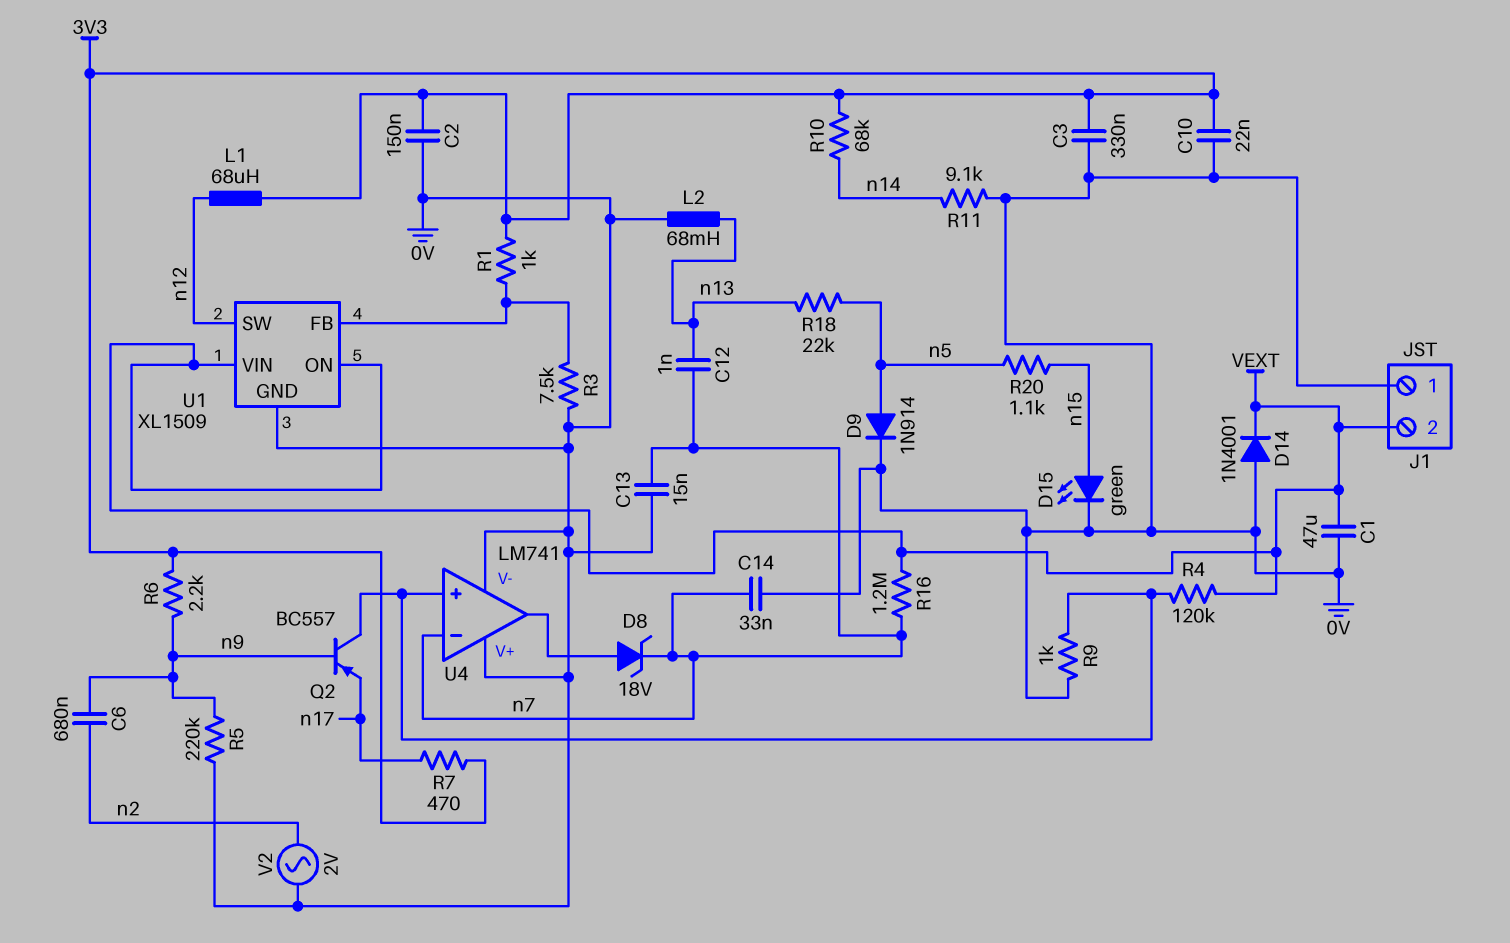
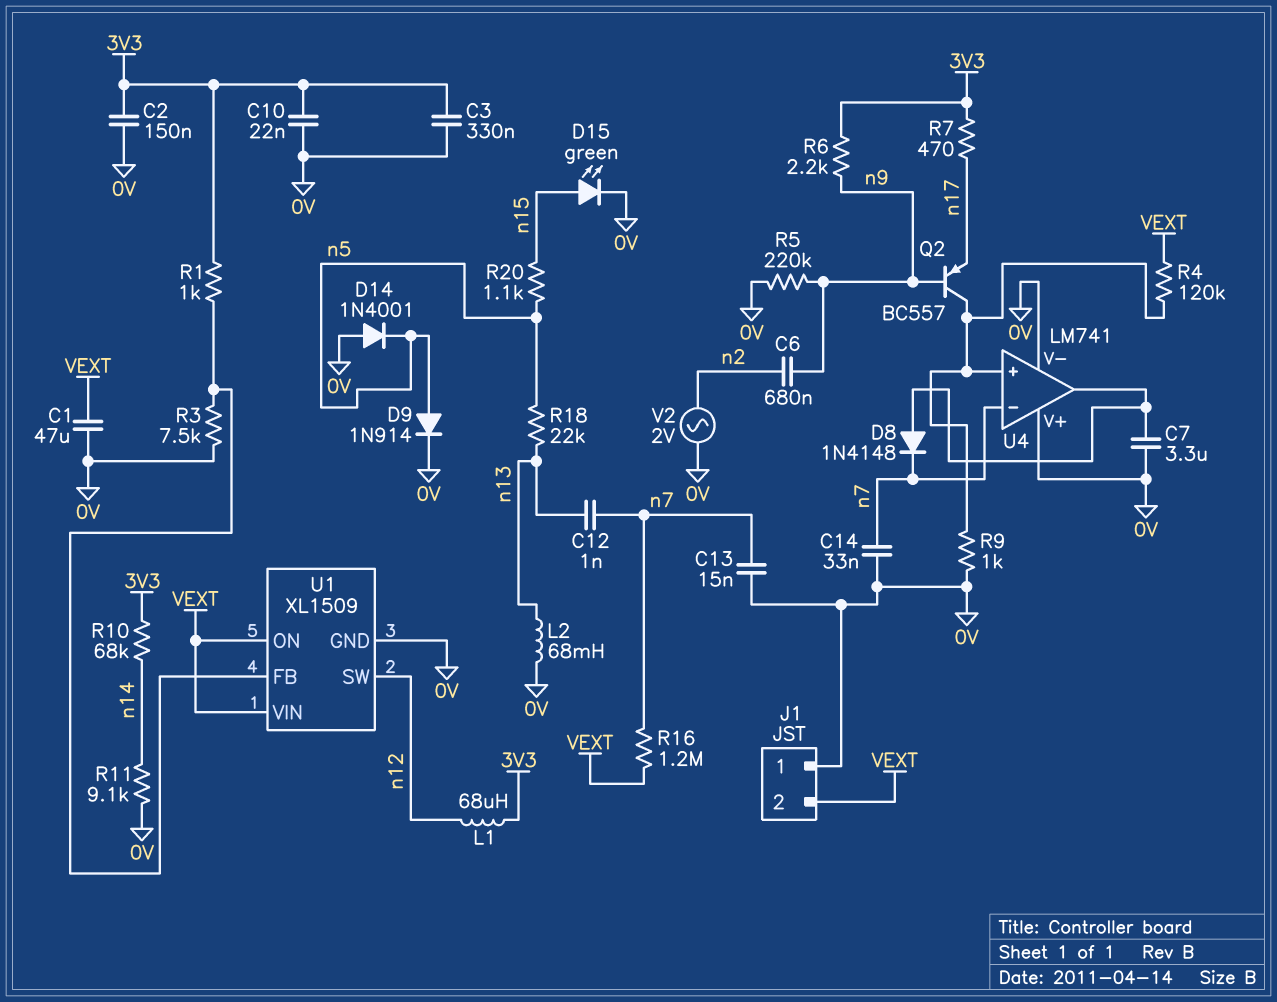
C7: none -> 3.3uF (0V, U4/out)
D8: zener 18V (A U4/out, K n7) -> diode 1N4148 (A U4/out, K n7)
D14: diode 1N4001 (A 0V, K VEXT) -> diode 1N4001 (A 0V, K n5)

